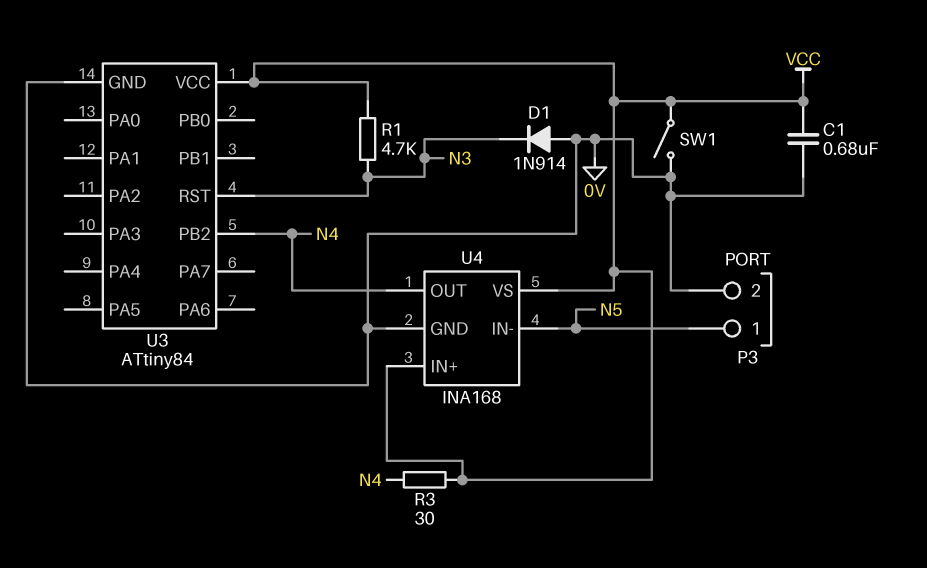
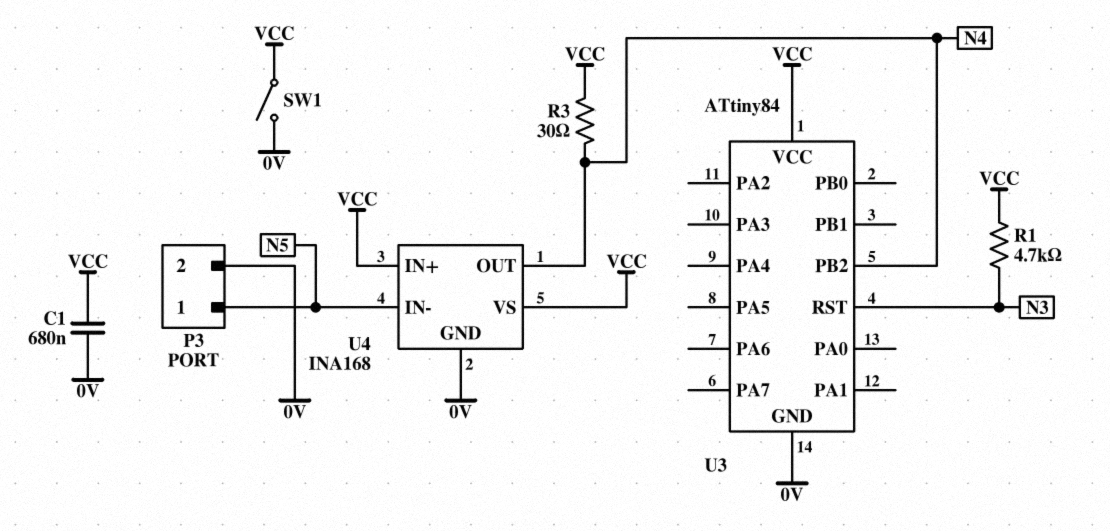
D1: diode 1N914 (A 0V, K N3) -> none

